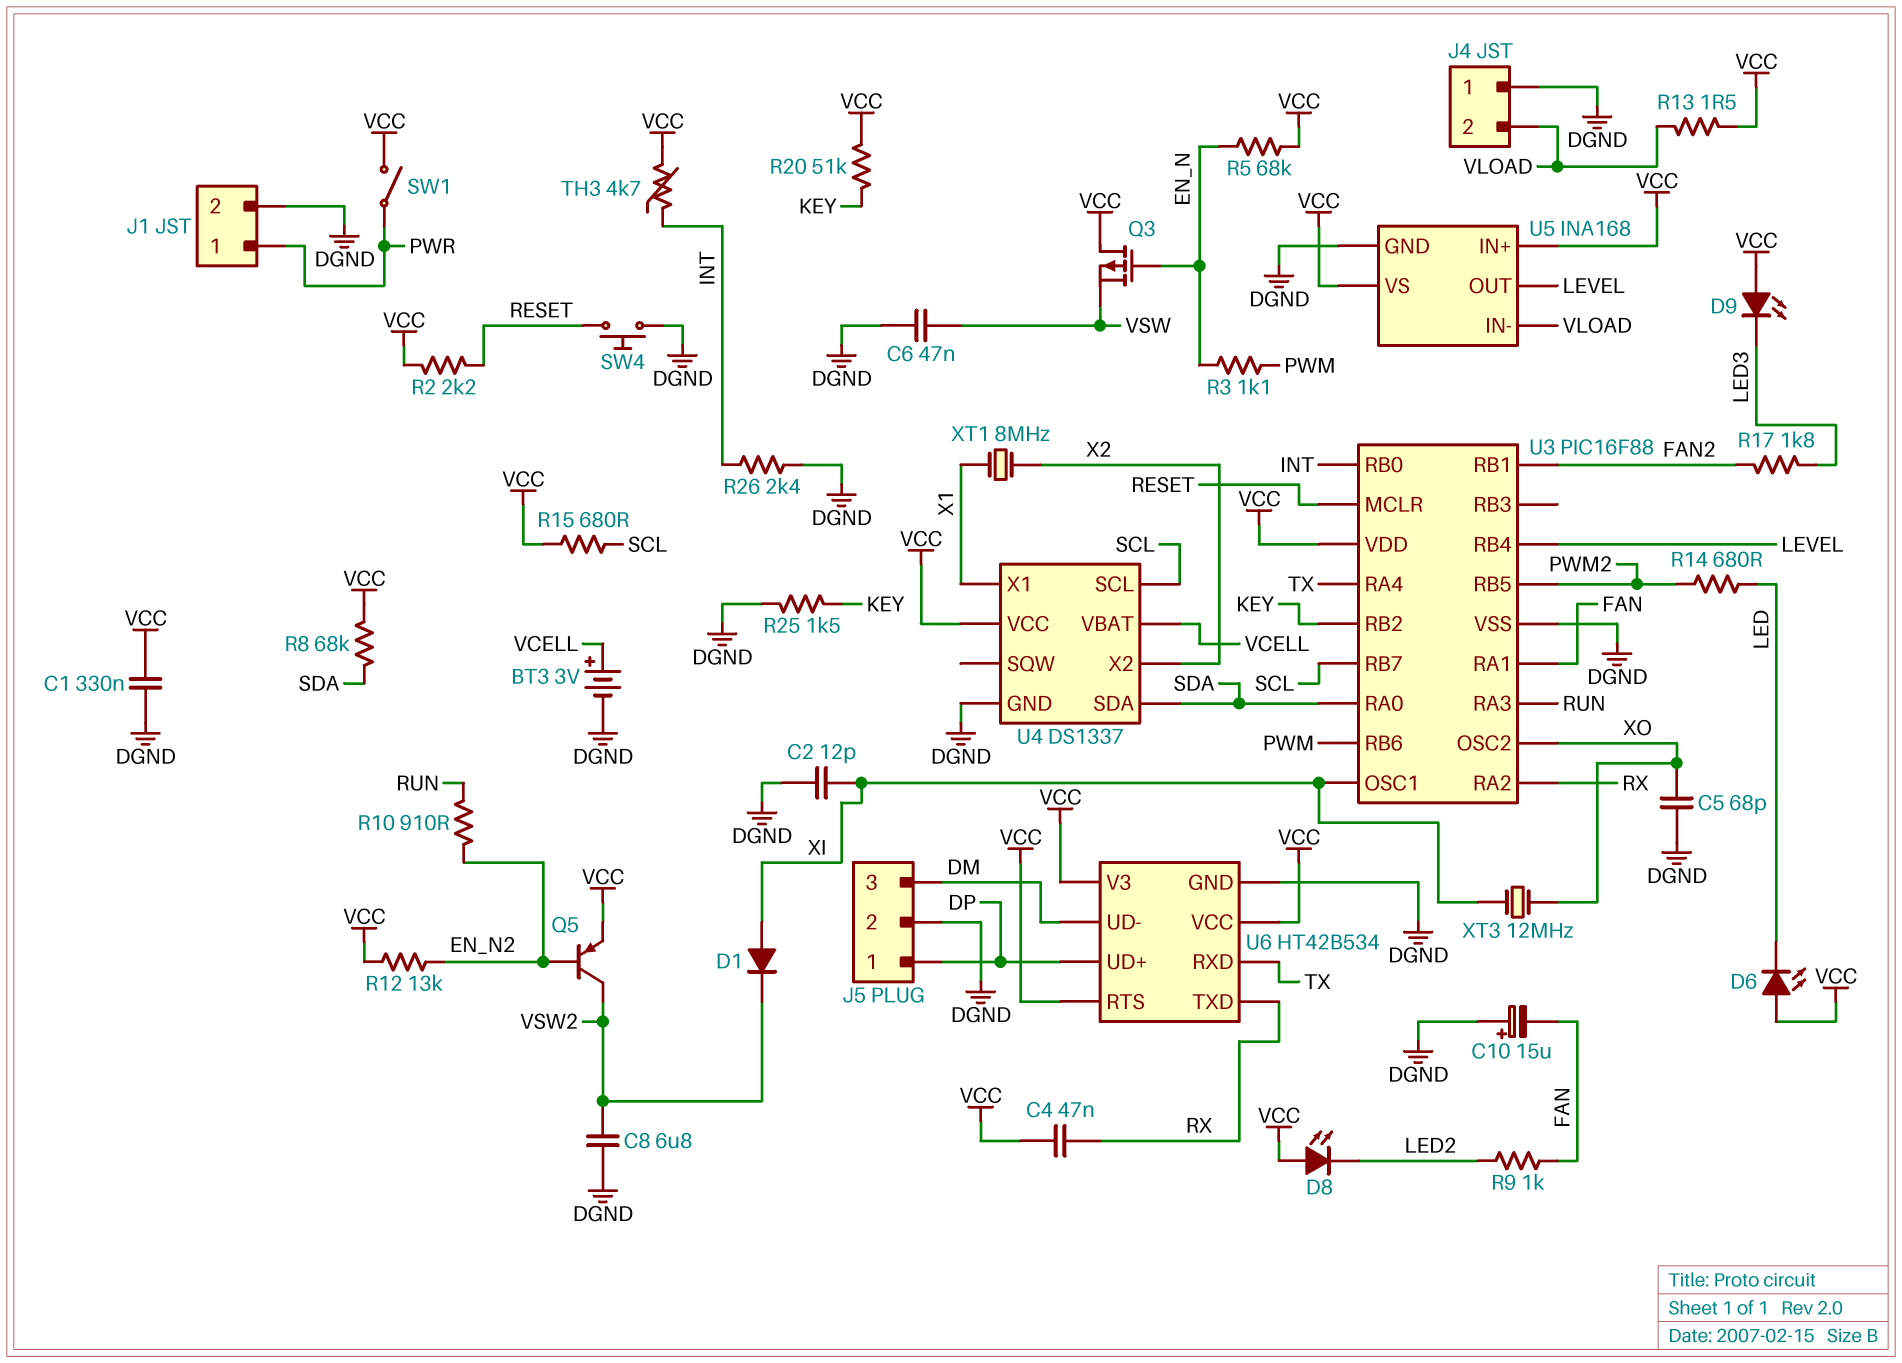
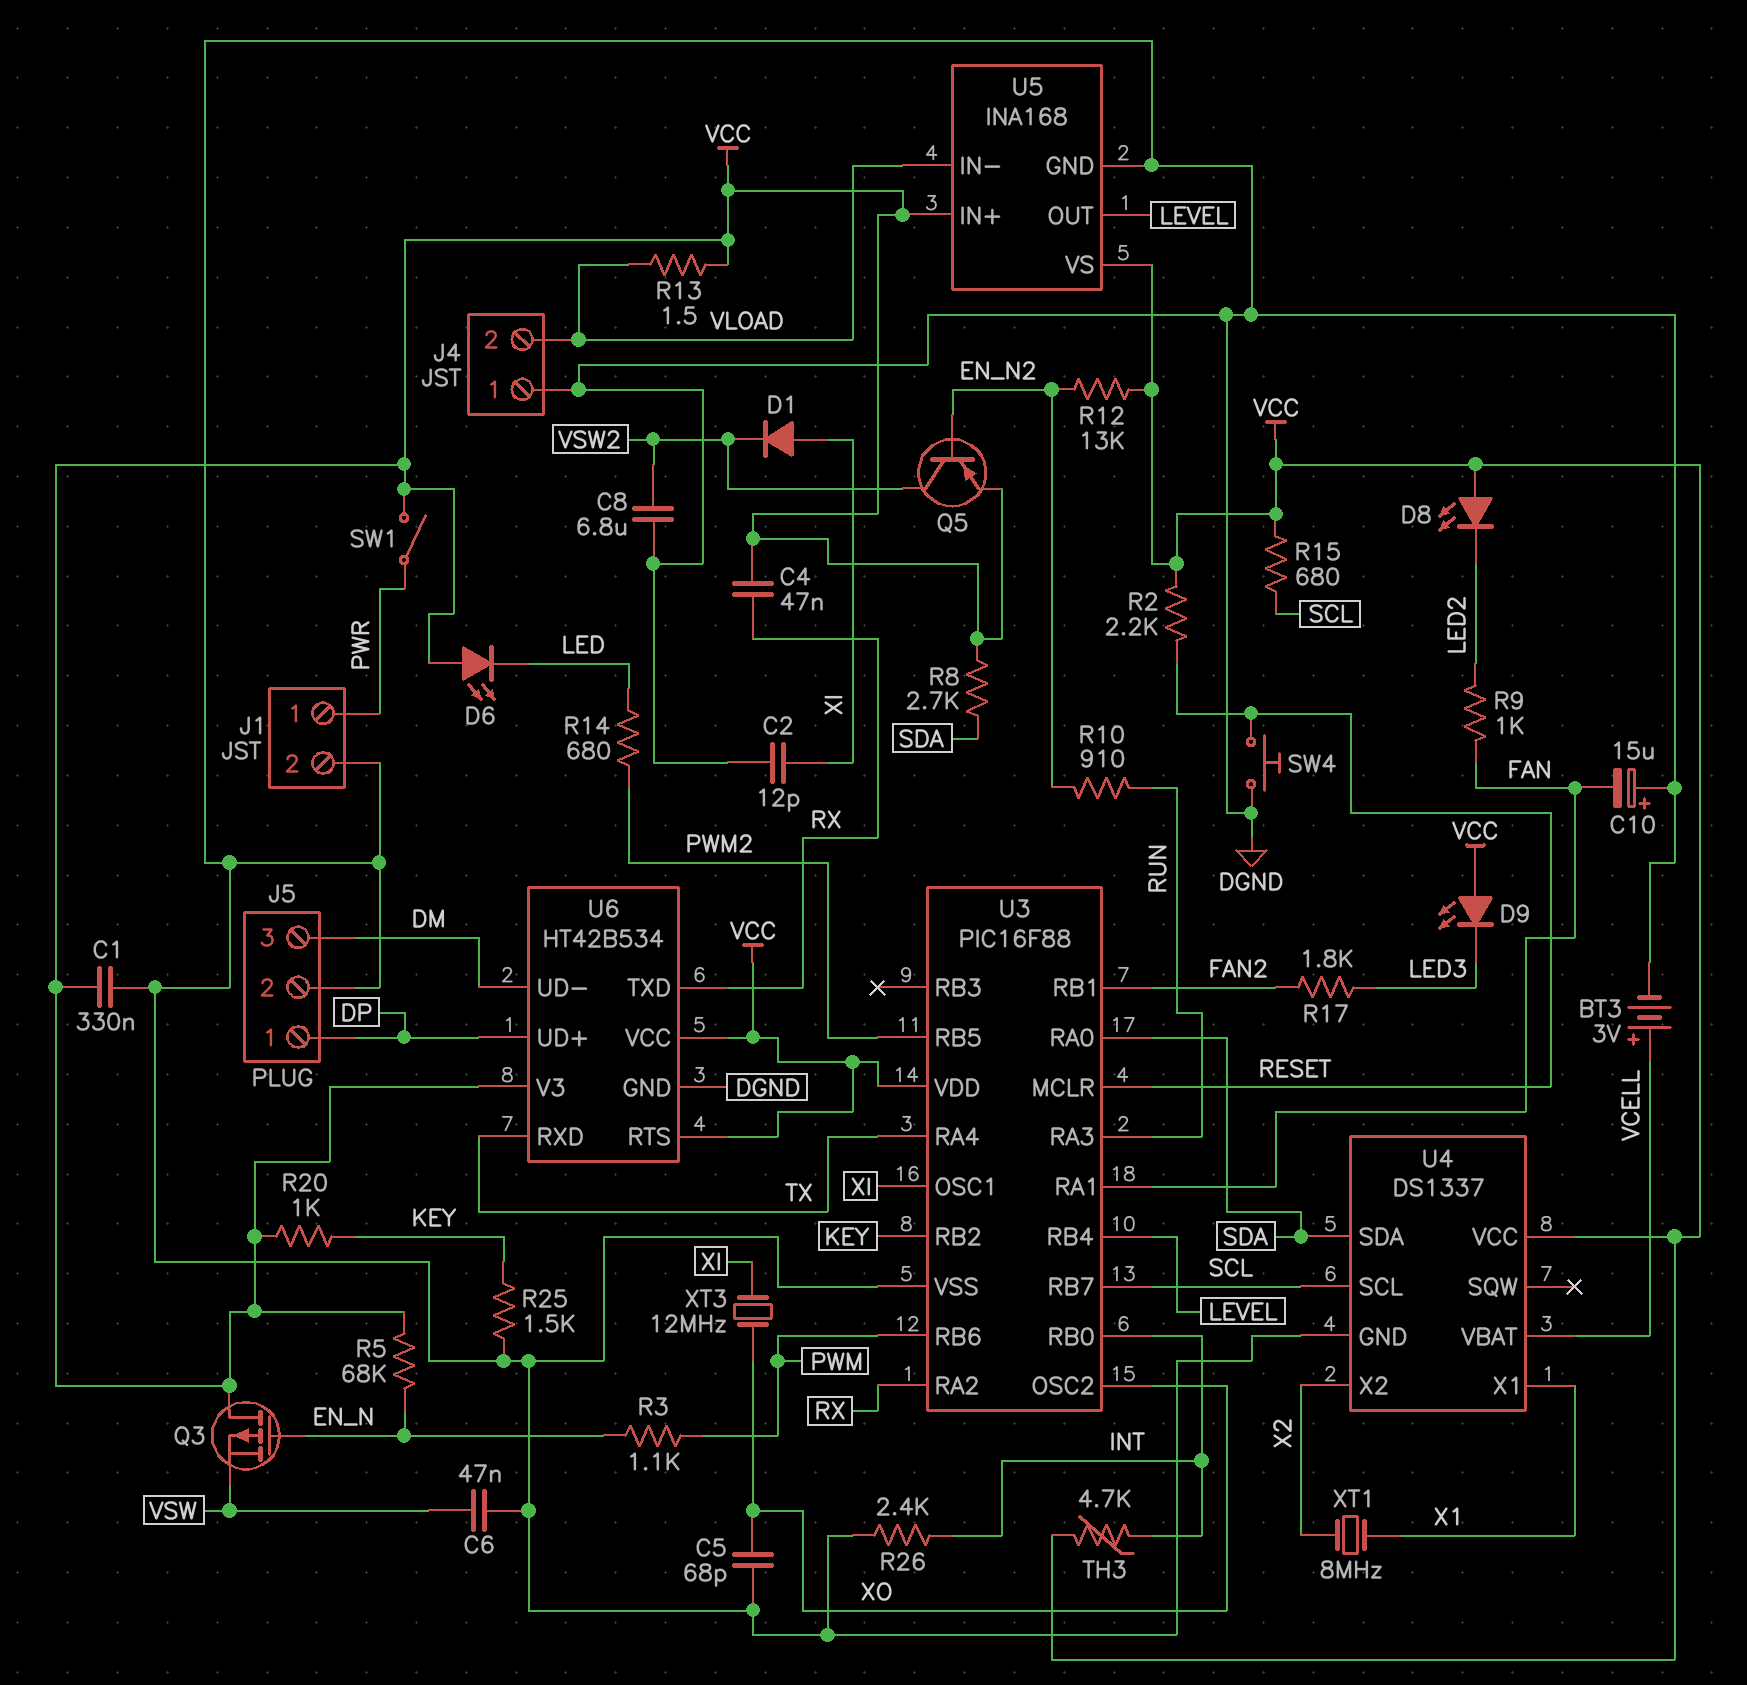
R8: 68k (SDA, VCC) -> 2.7k (SDA, VCC)
R20: 51k (KEY, VCC) -> 1k (KEY, VCC)

